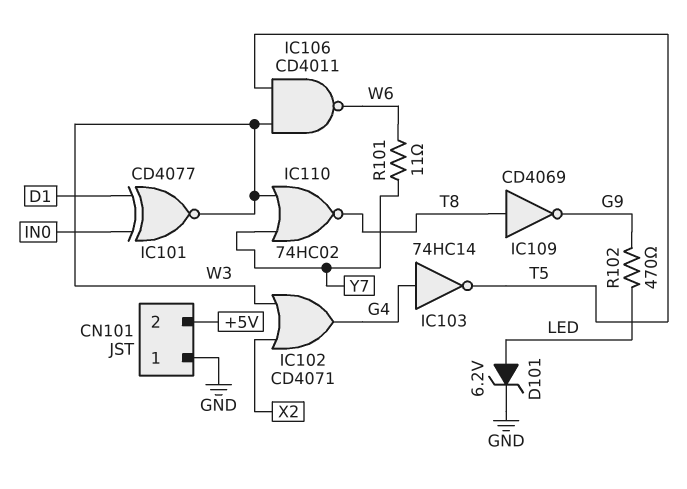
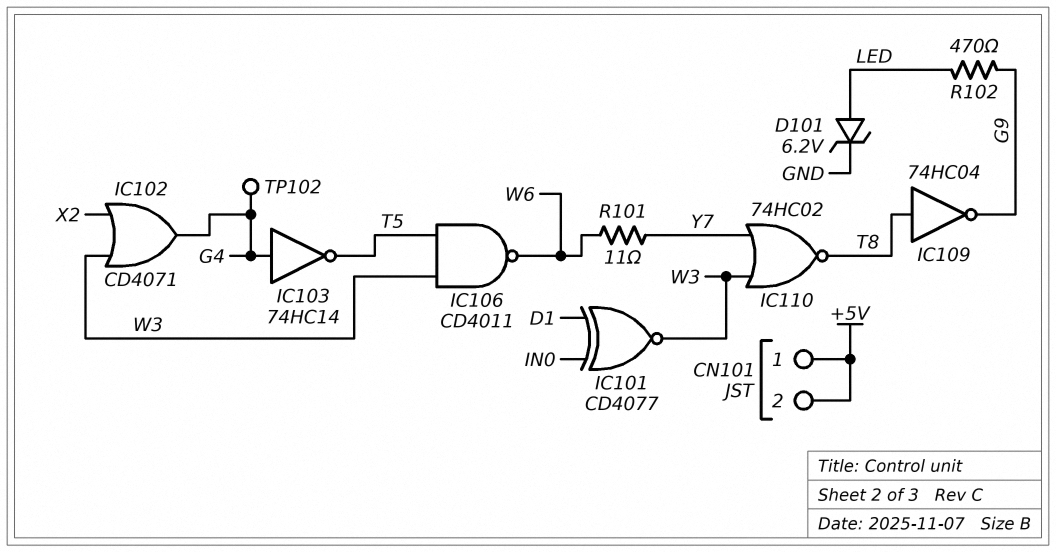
CN101 pin 1: GND -> +5V
IC109: NOT CD4069 (in T8, out G9) -> NOT 74HC04 (in T8, out G9)
TP102: none -> test point (G4)

